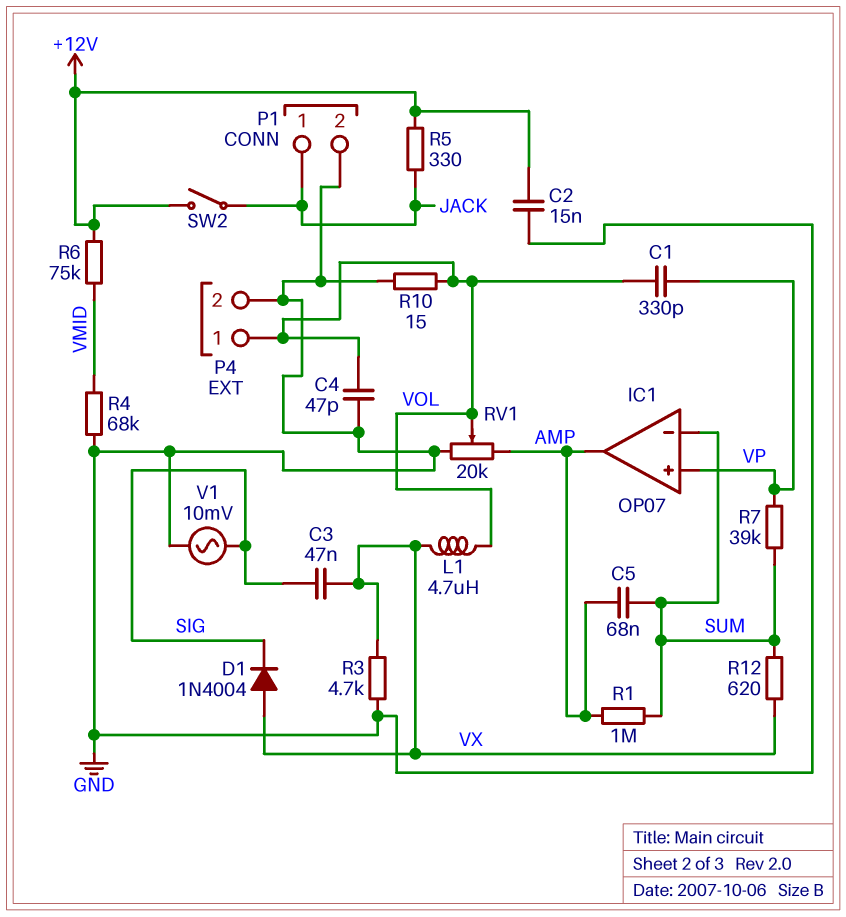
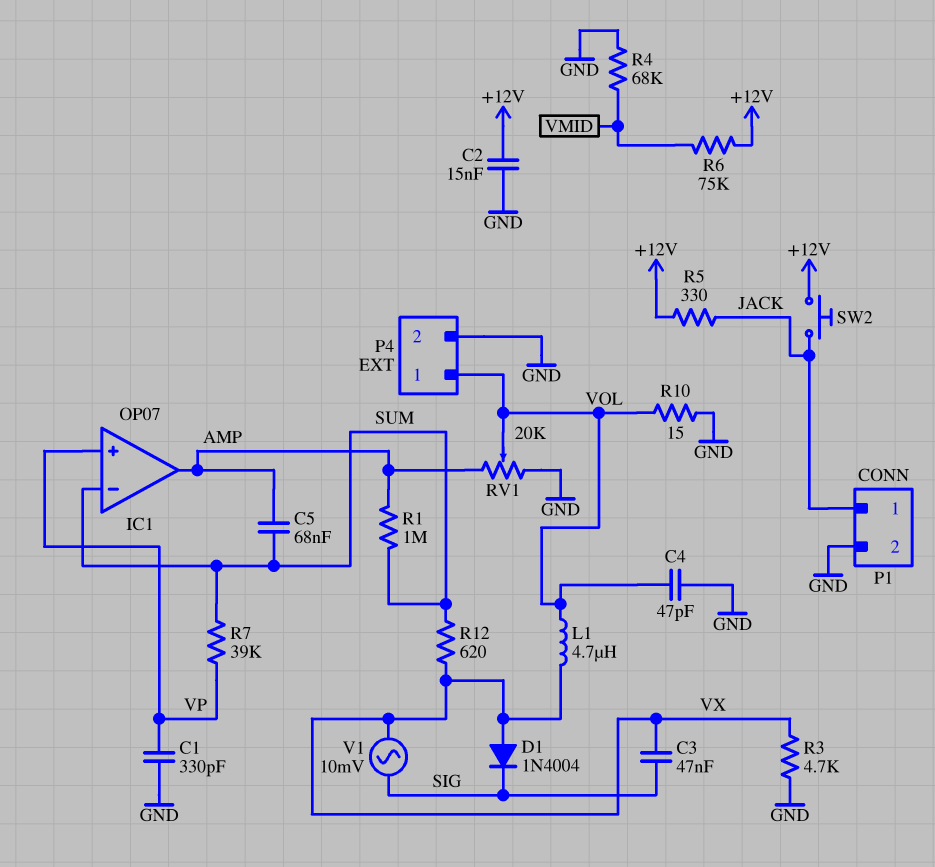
C1: 330pF (VOL, VP) -> 330pF (GND, VP)
SW2: switch (+12V, JACK) -> button (+12V, JACK)
V1: AC 10mV (GND, SIG) -> AC 10mV (SIG, VX)

